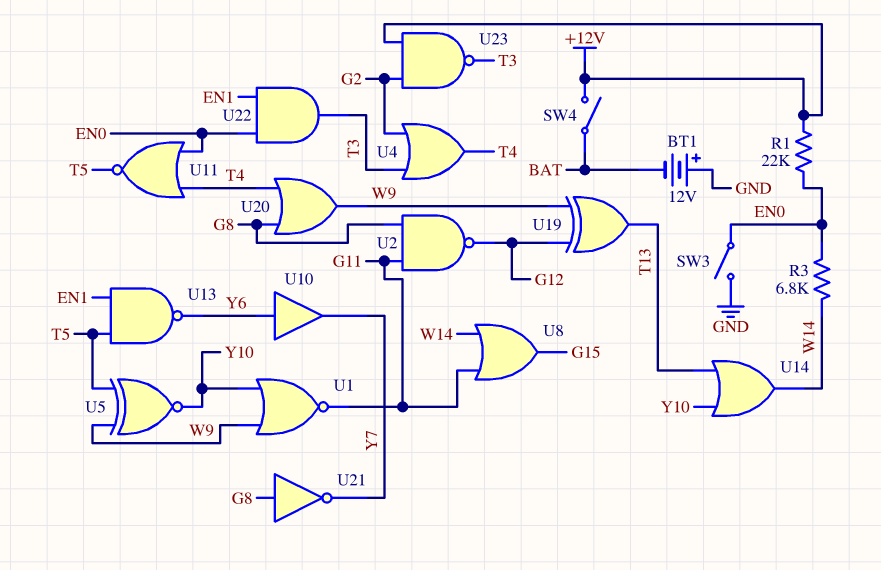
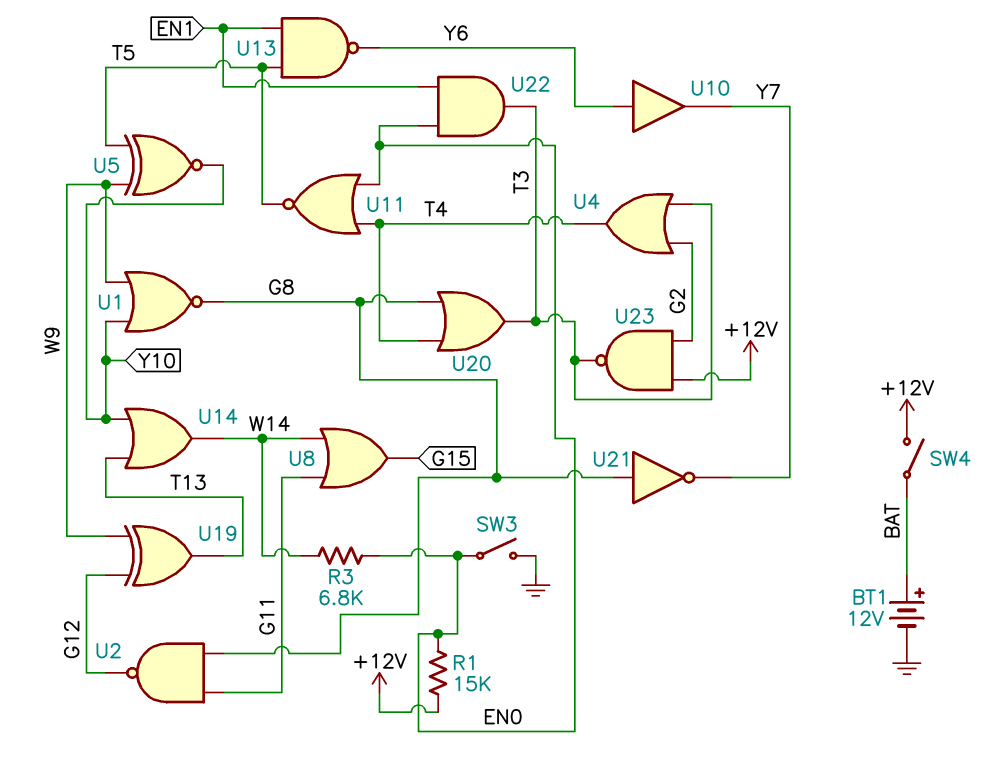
BT1: 12V (plus GND, minus BAT) -> 12V (plus BAT, minus GND)
R1: 22k (+12V, EN0) -> 15k (+12V, EN0)
U1: NOR (in W9, in Y10, out G11) -> NOR (in W9, in Y10, out G8)
U20: OR (in G8, in T4, out W9) -> OR (in G8, in T4, out T3)

